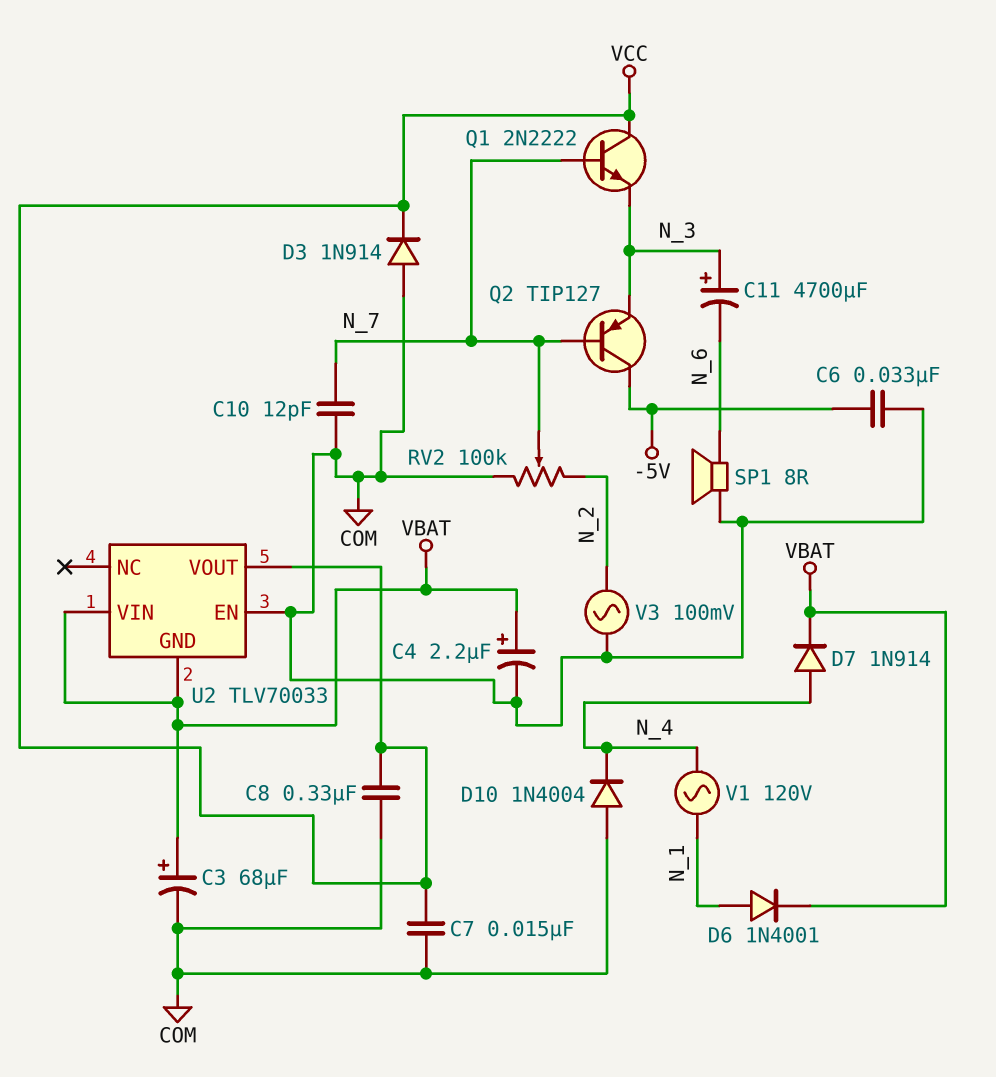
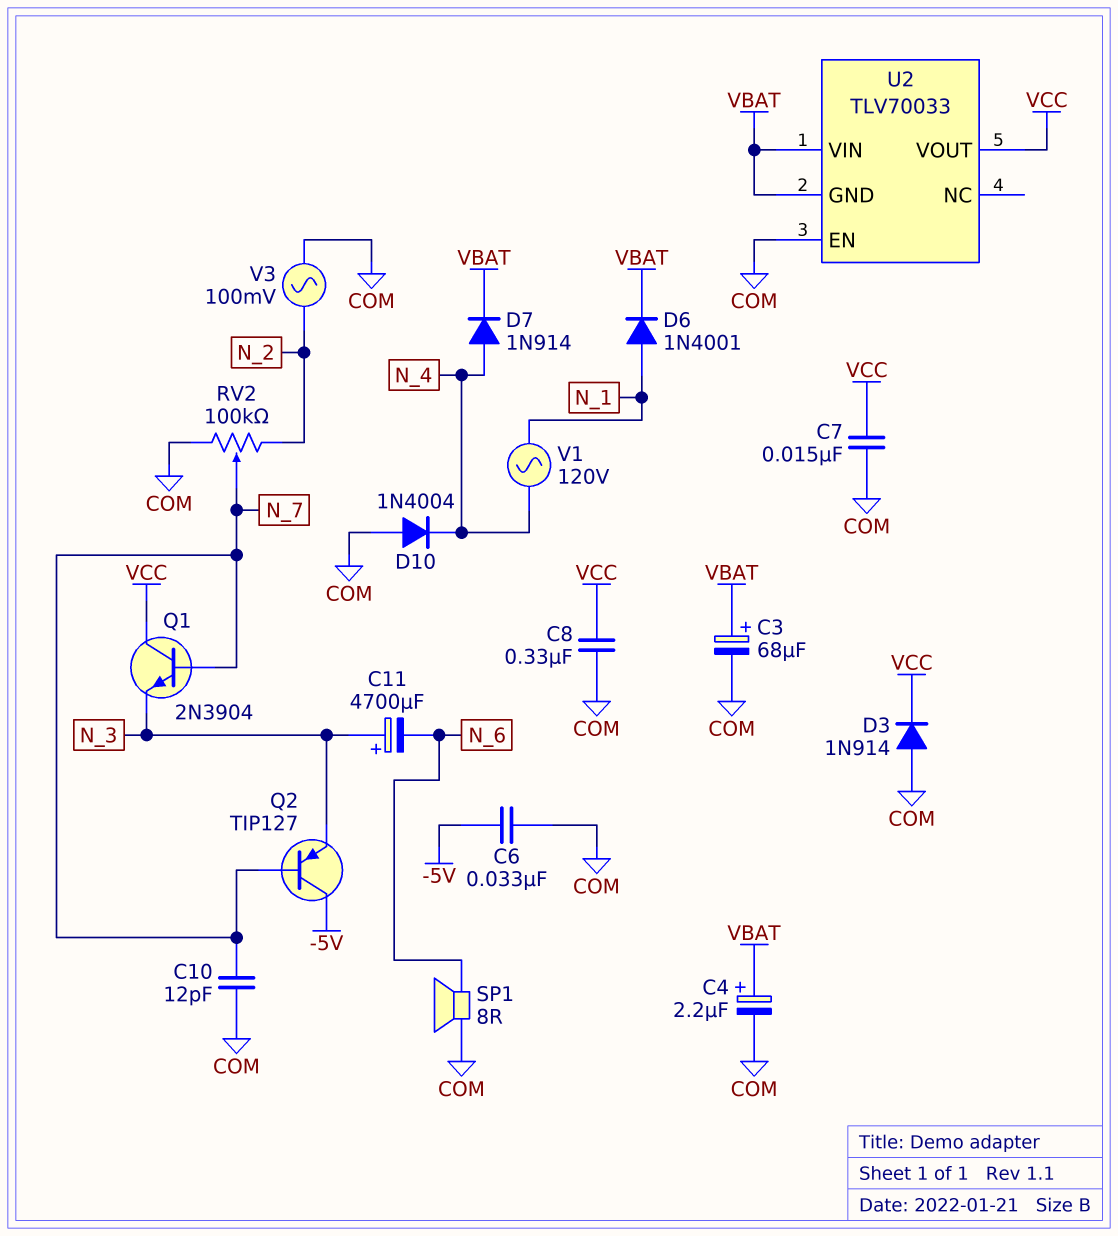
Q1: NPN 2N2222 (B N_7, C VCC, E N_3) -> NPN 2N3904 (B N_7, C VCC, E N_3)

